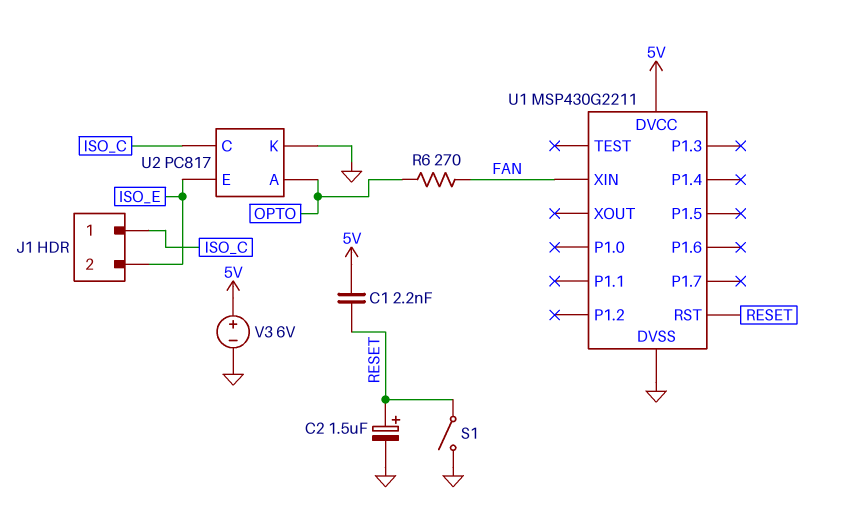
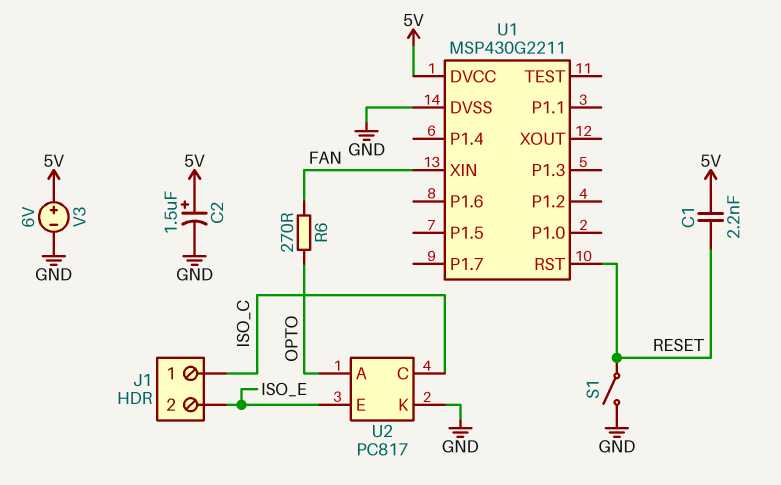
C2: 1.5uF (plus RESET, minus GND) -> 1.5uF (plus 5V, minus GND)

